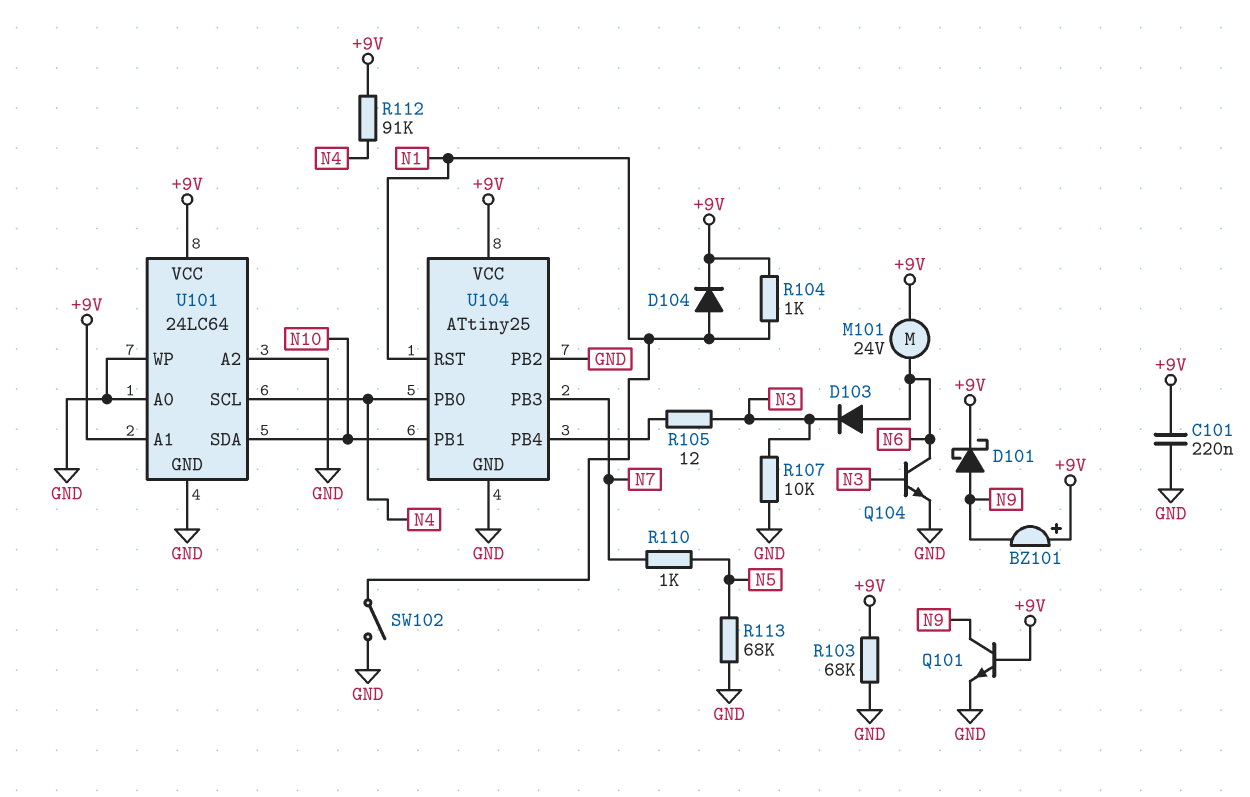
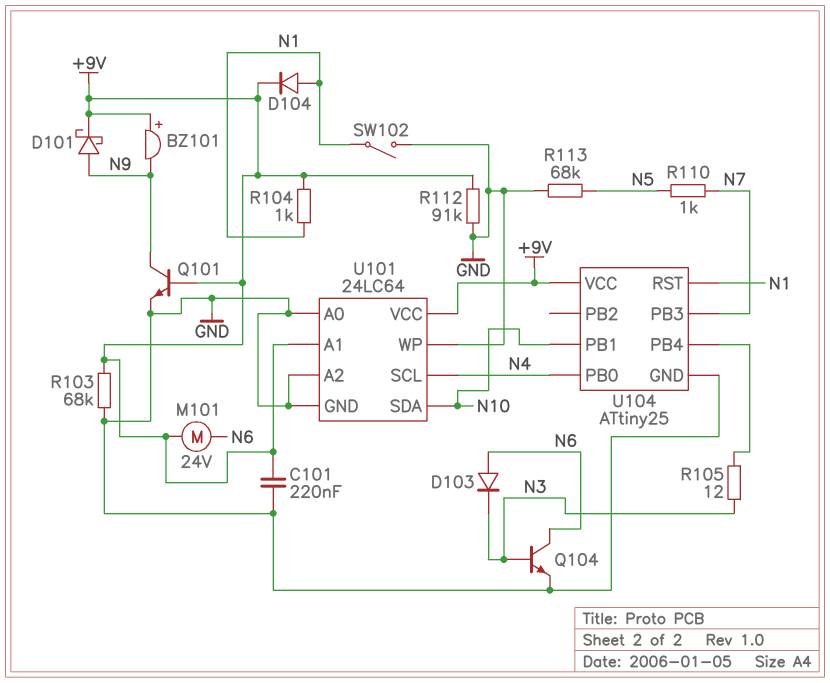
R107: 10k (GND, N3) -> none
R112: 91k (+9V, N4) -> 91k (+9V, GND)
U104 pin PB2: GND -> none

